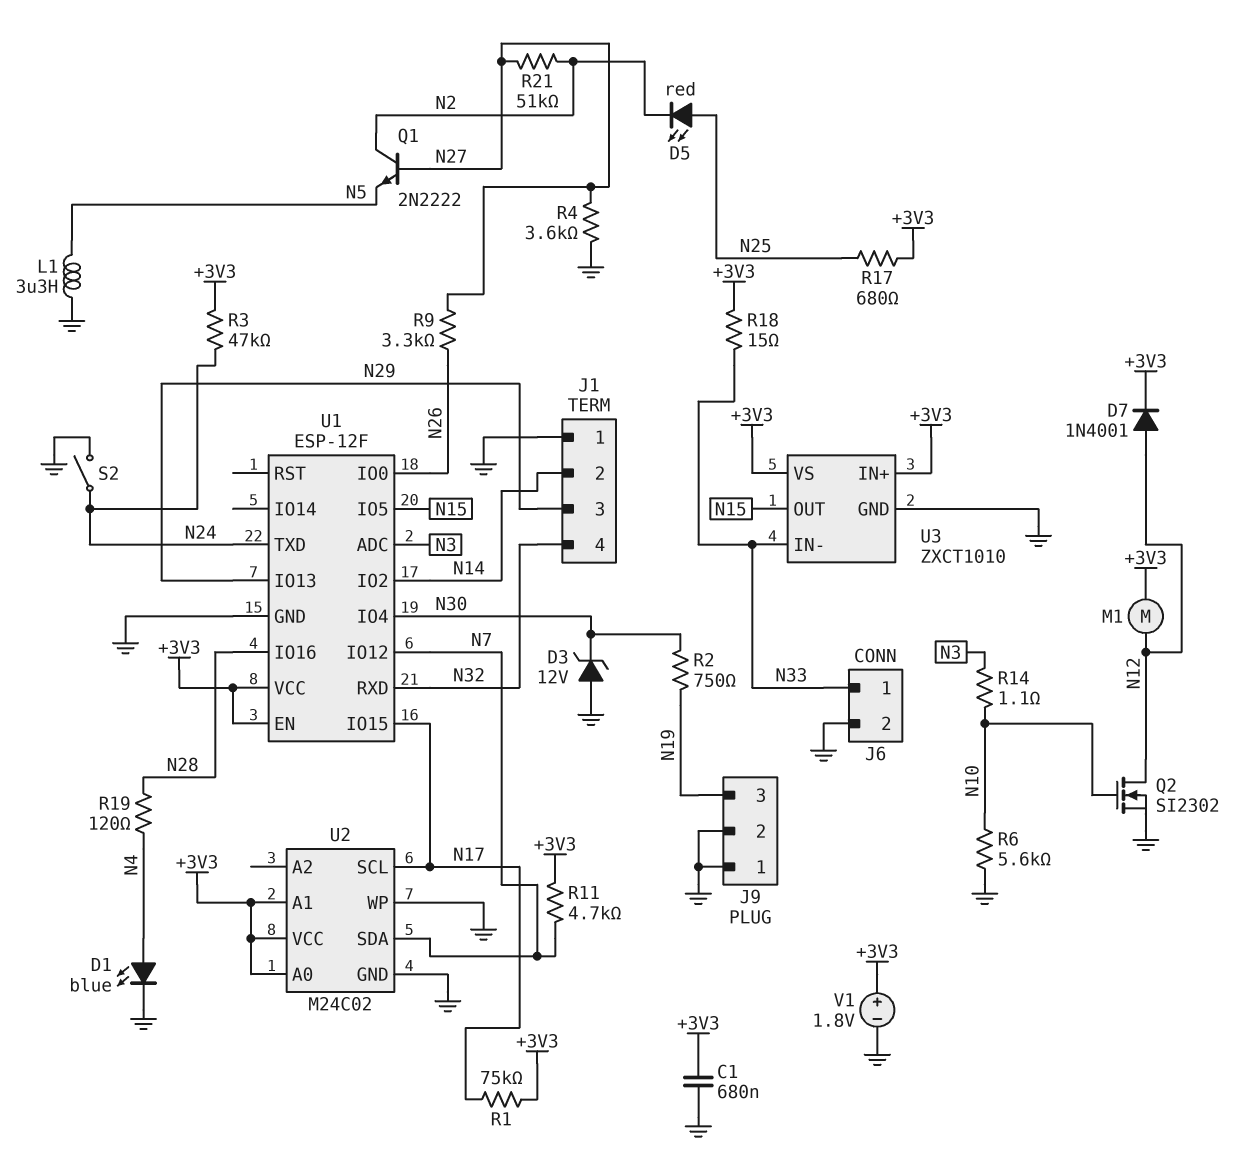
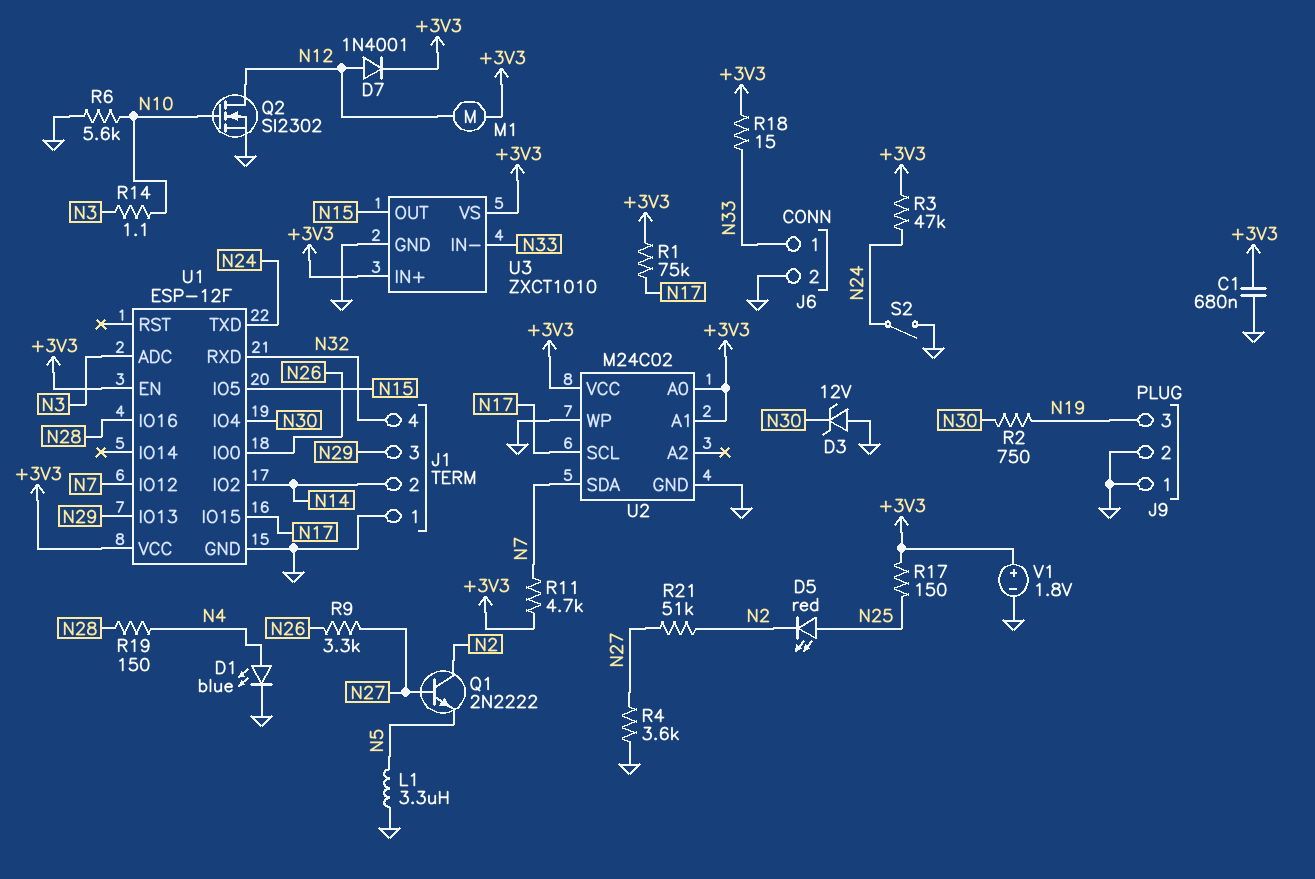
R17: 680 (+3V3, N25) -> 150 (+3V3, N25)
R19: 120 (N4, N28) -> 150 (N4, N28)

